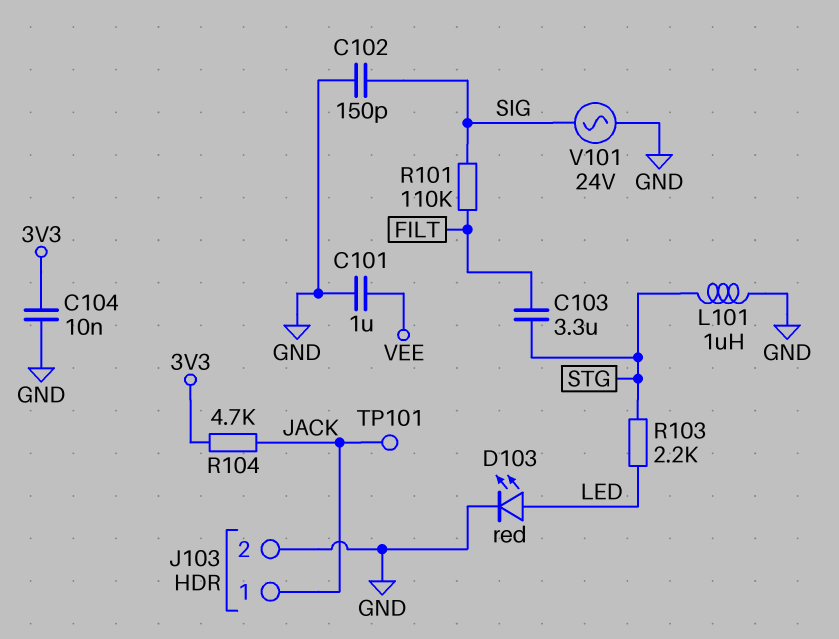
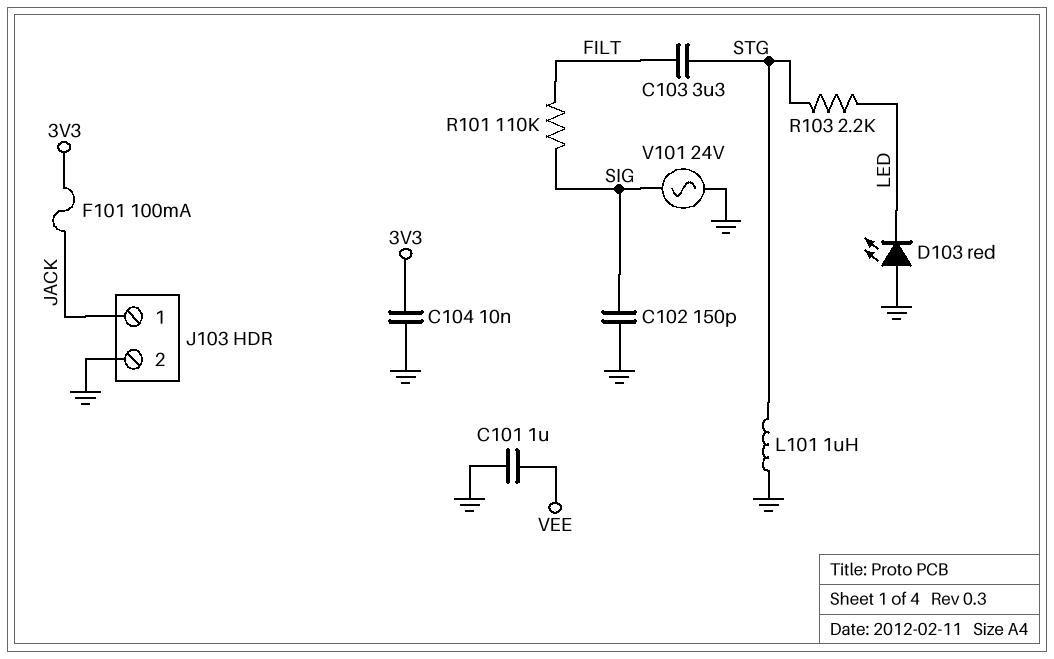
D103: LED red (A LED, K GND) -> LED red (A GND, K LED)
F101: none -> 100mA (3V3, JACK)
R104: 4.7k (3V3, JACK) -> none
TP101: test point (JACK) -> none

